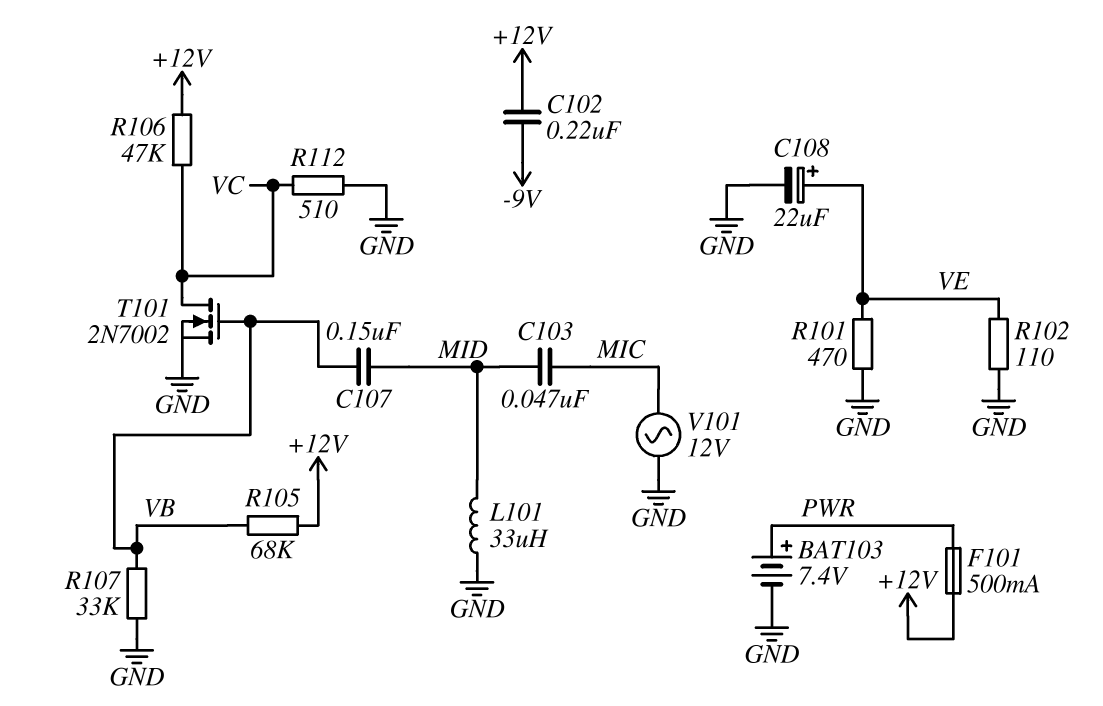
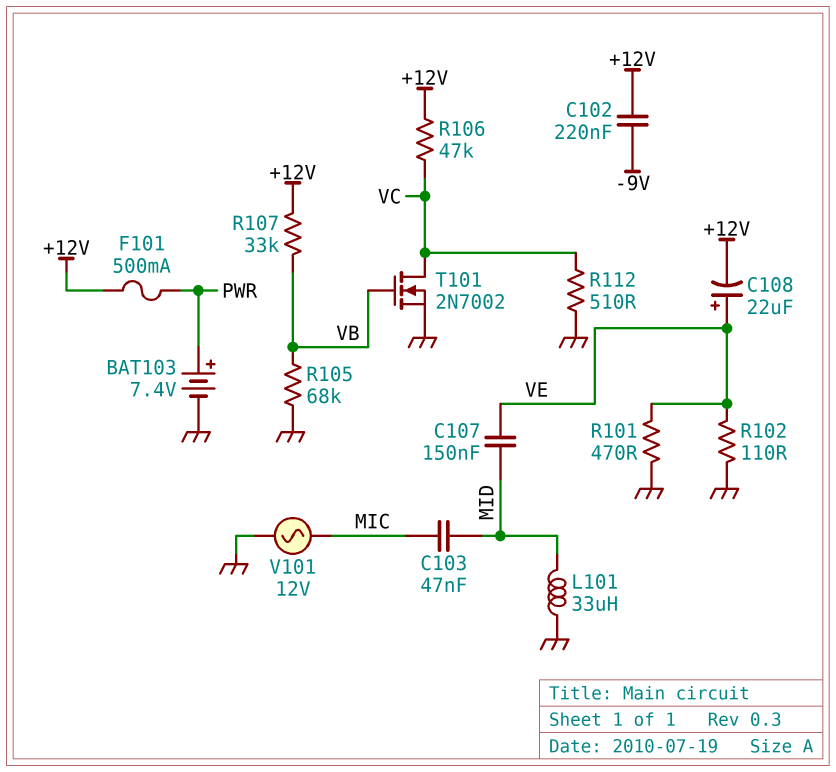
C107: 150nF (MID, VB) -> 150nF (MID, VE)
C108: 22uF (plus VE, minus GND) -> 22uF (plus VE, minus +12V)
R105: 68k (+12V, VB) -> 68k (GND, VB)
R107: 33k (GND, VB) -> 33k (+12V, VB)

